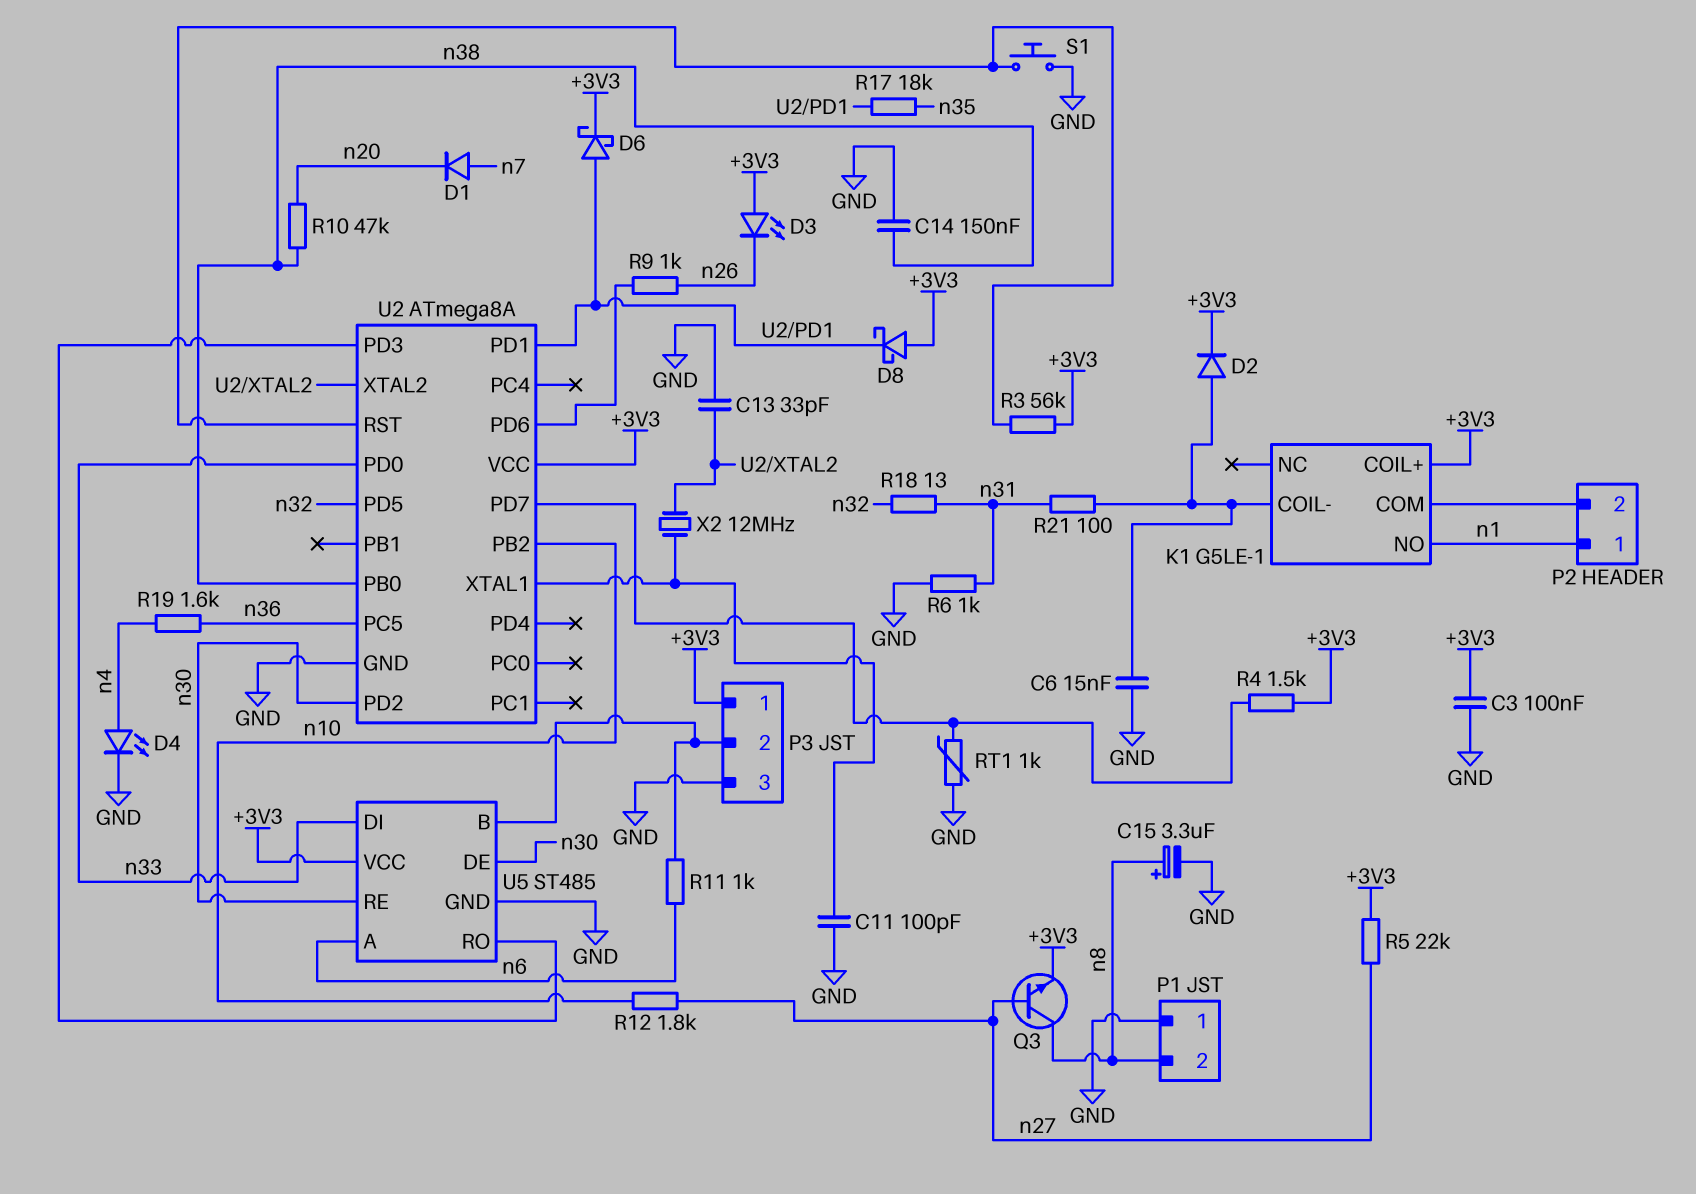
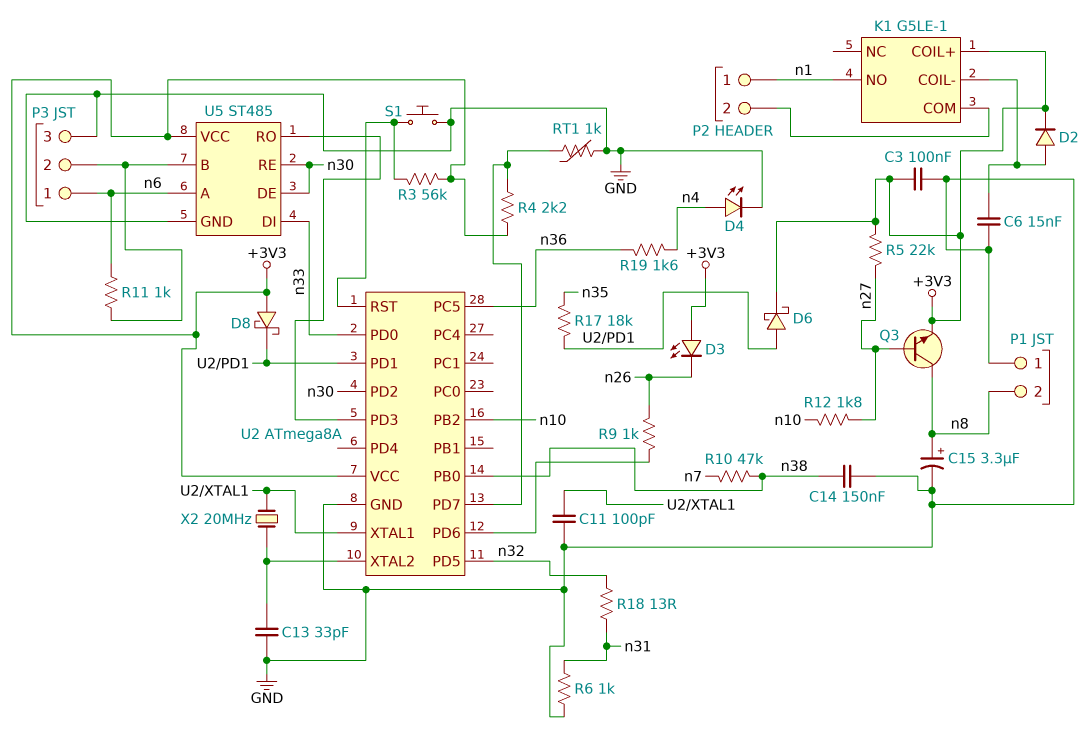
D1: diode (A n7, K n20) -> none
P3 pin 1: +3V3 -> n6
R4: 1.5k (+3V3, U2/PD7) -> 2.2k (+3V3, U2/PD7)
R10: 47k (n20, n38) -> 47k (n7, n38)
R21: 100 (K1/COIL-, n31) -> none
X2: 12MHz (U2/XTAL1, U2/XTAL2) -> 20MHz (U2/XTAL1, U2/XTAL2)

